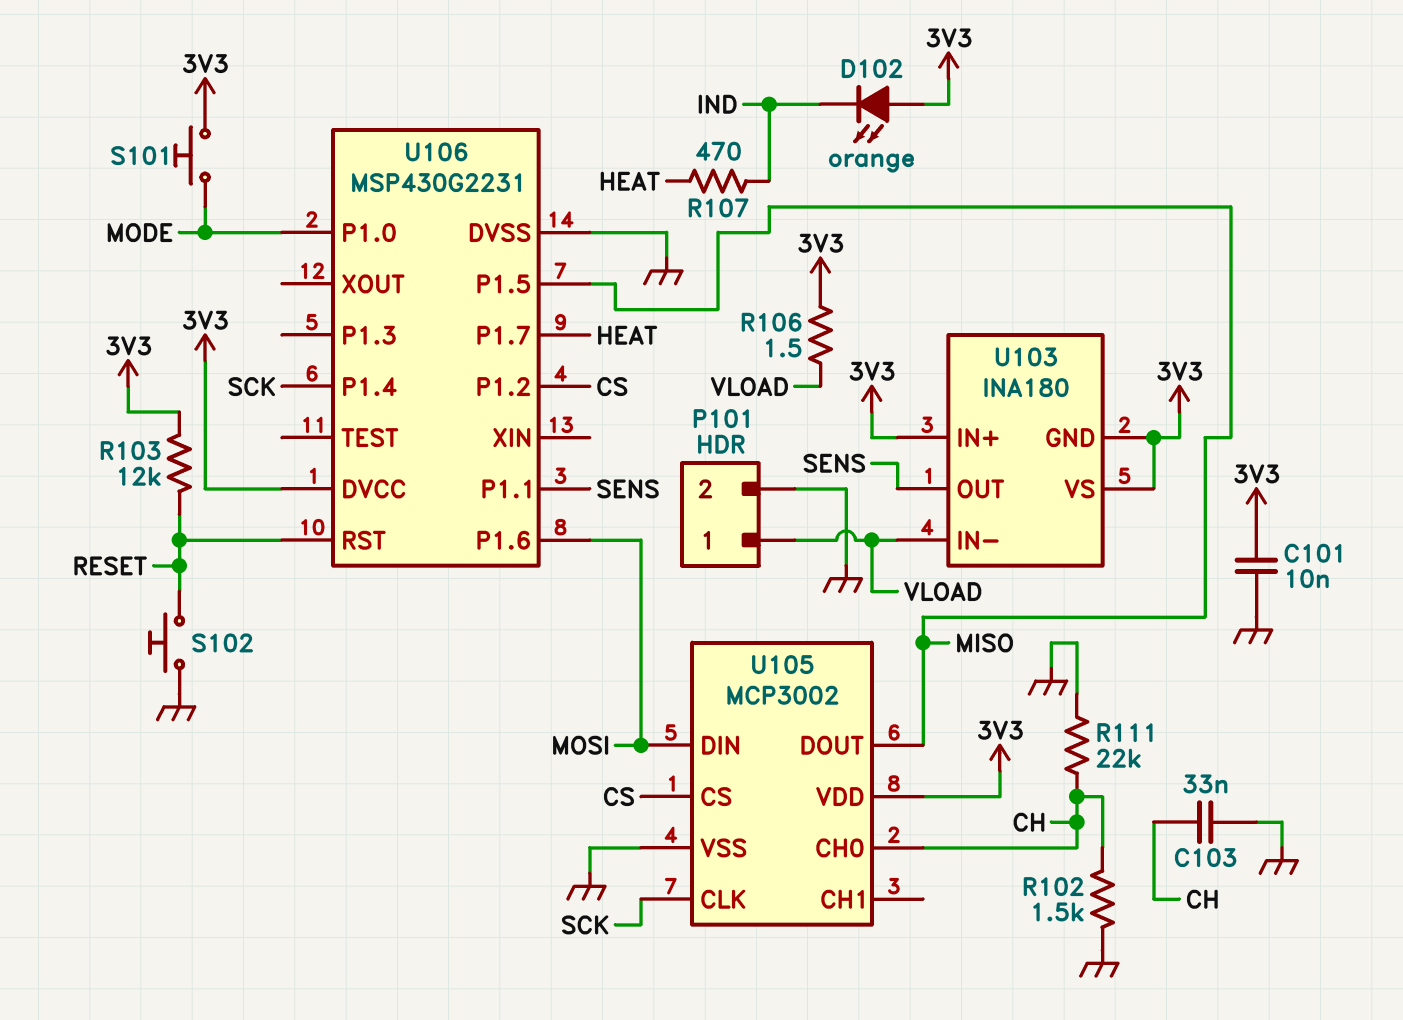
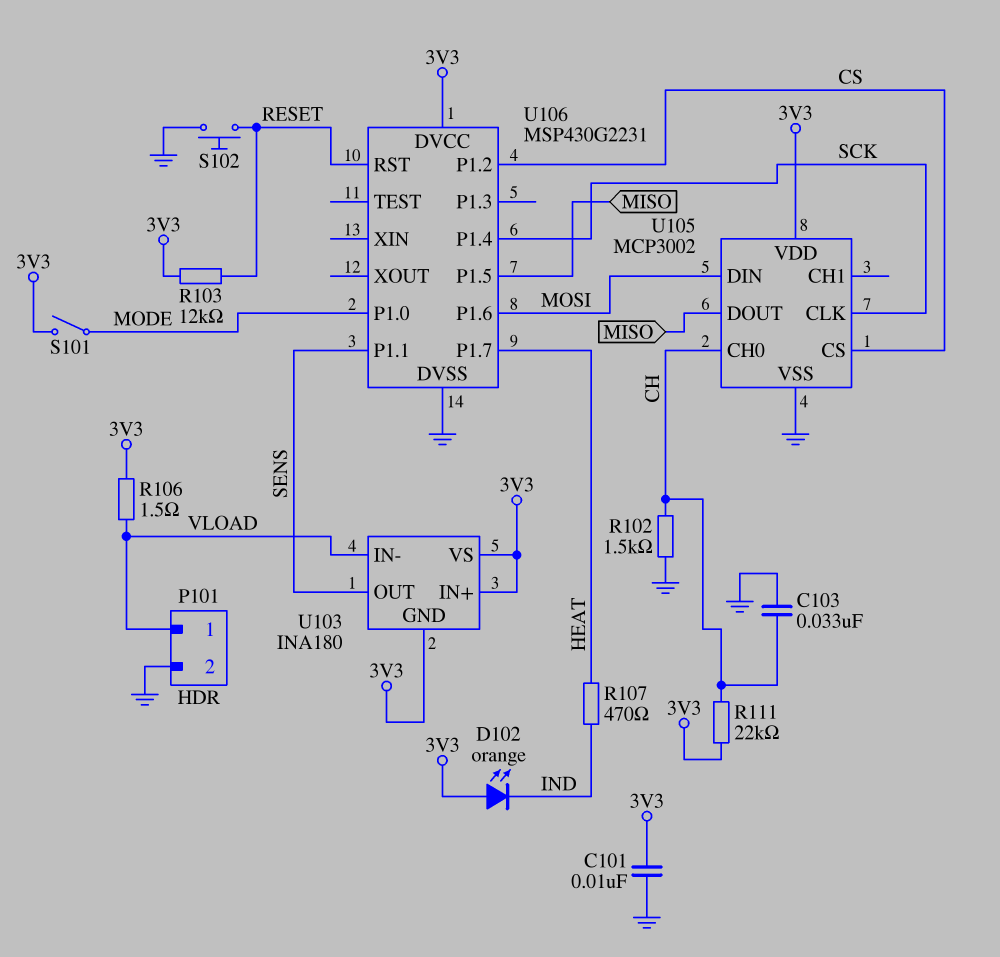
R111: 22k (CH, GND) -> 22k (3V3, CH)
S101: button (3V3, MODE) -> switch (3V3, MODE)

